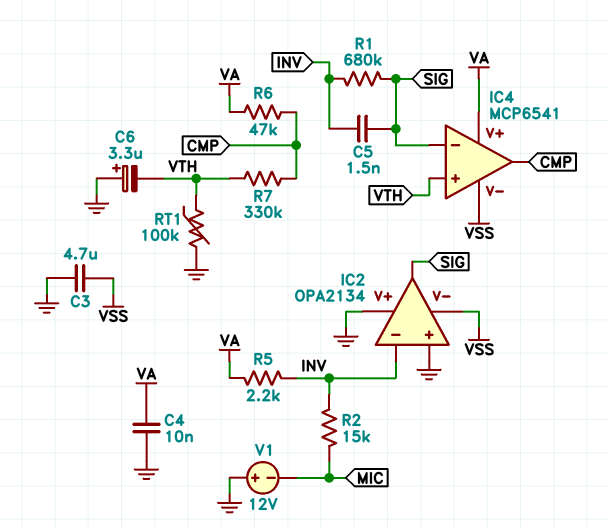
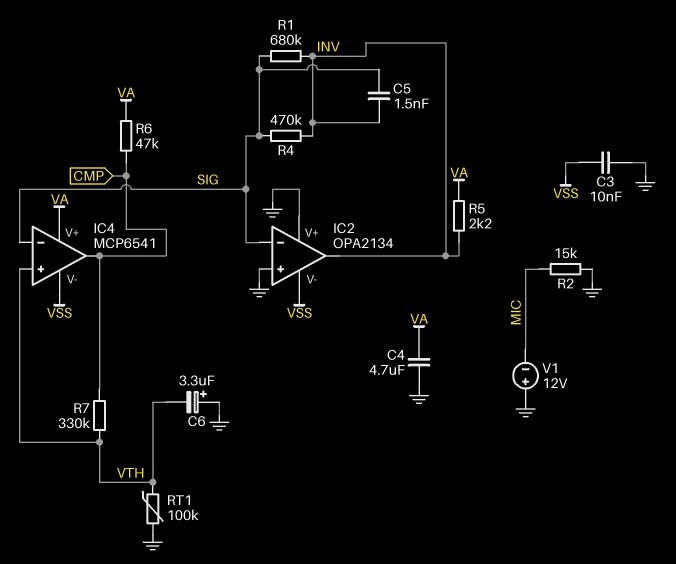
C3: 4.7uF (GND, VSS) -> 10nF (GND, VSS)
C4: 10nF (GND, VA) -> 4.7uF (GND, VA)
IC2 pin in-: INV -> SIG
IC2 pin out: SIG -> INV
R2: 15k (INV, MIC) -> 15k (GND, MIC)
R4: none -> 470k (INV, SIG)

